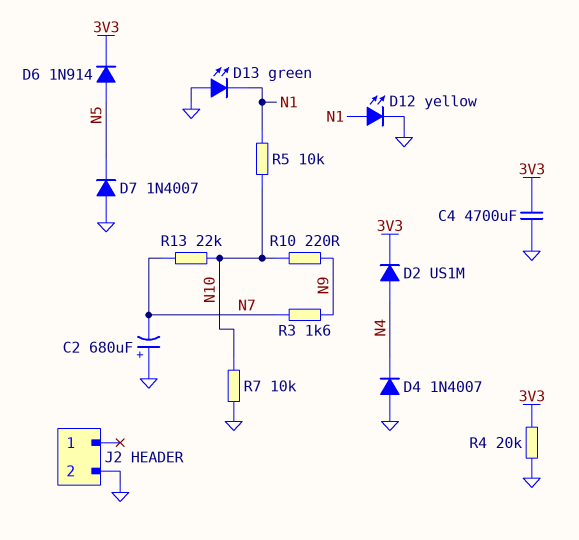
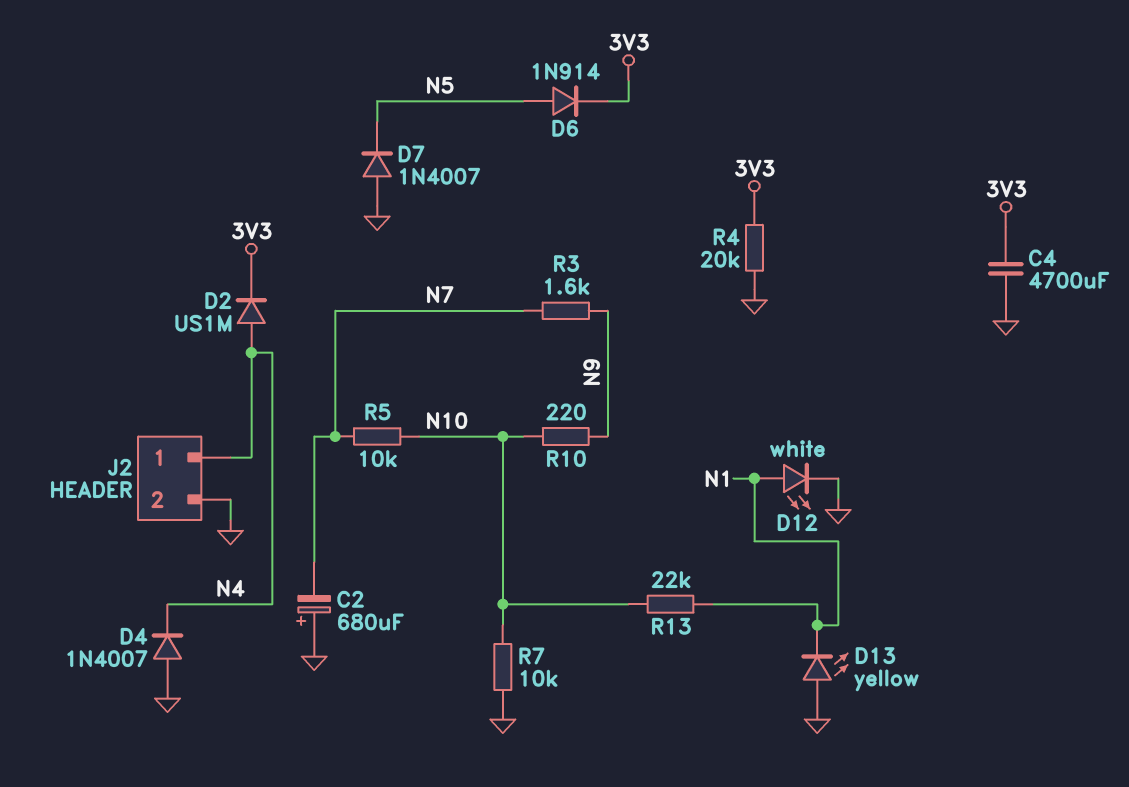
D12: LED yellow (A N1, K GND) -> LED white (A N1, K GND)
D13: LED green (A GND, K N1) -> LED yellow (A GND, K N1)
J2 pin 1: none -> N4
R5: 10k (N1, N10) -> 10k (N7, N10)
R13: 22k (N7, N10) -> 22k (N1, N10)

